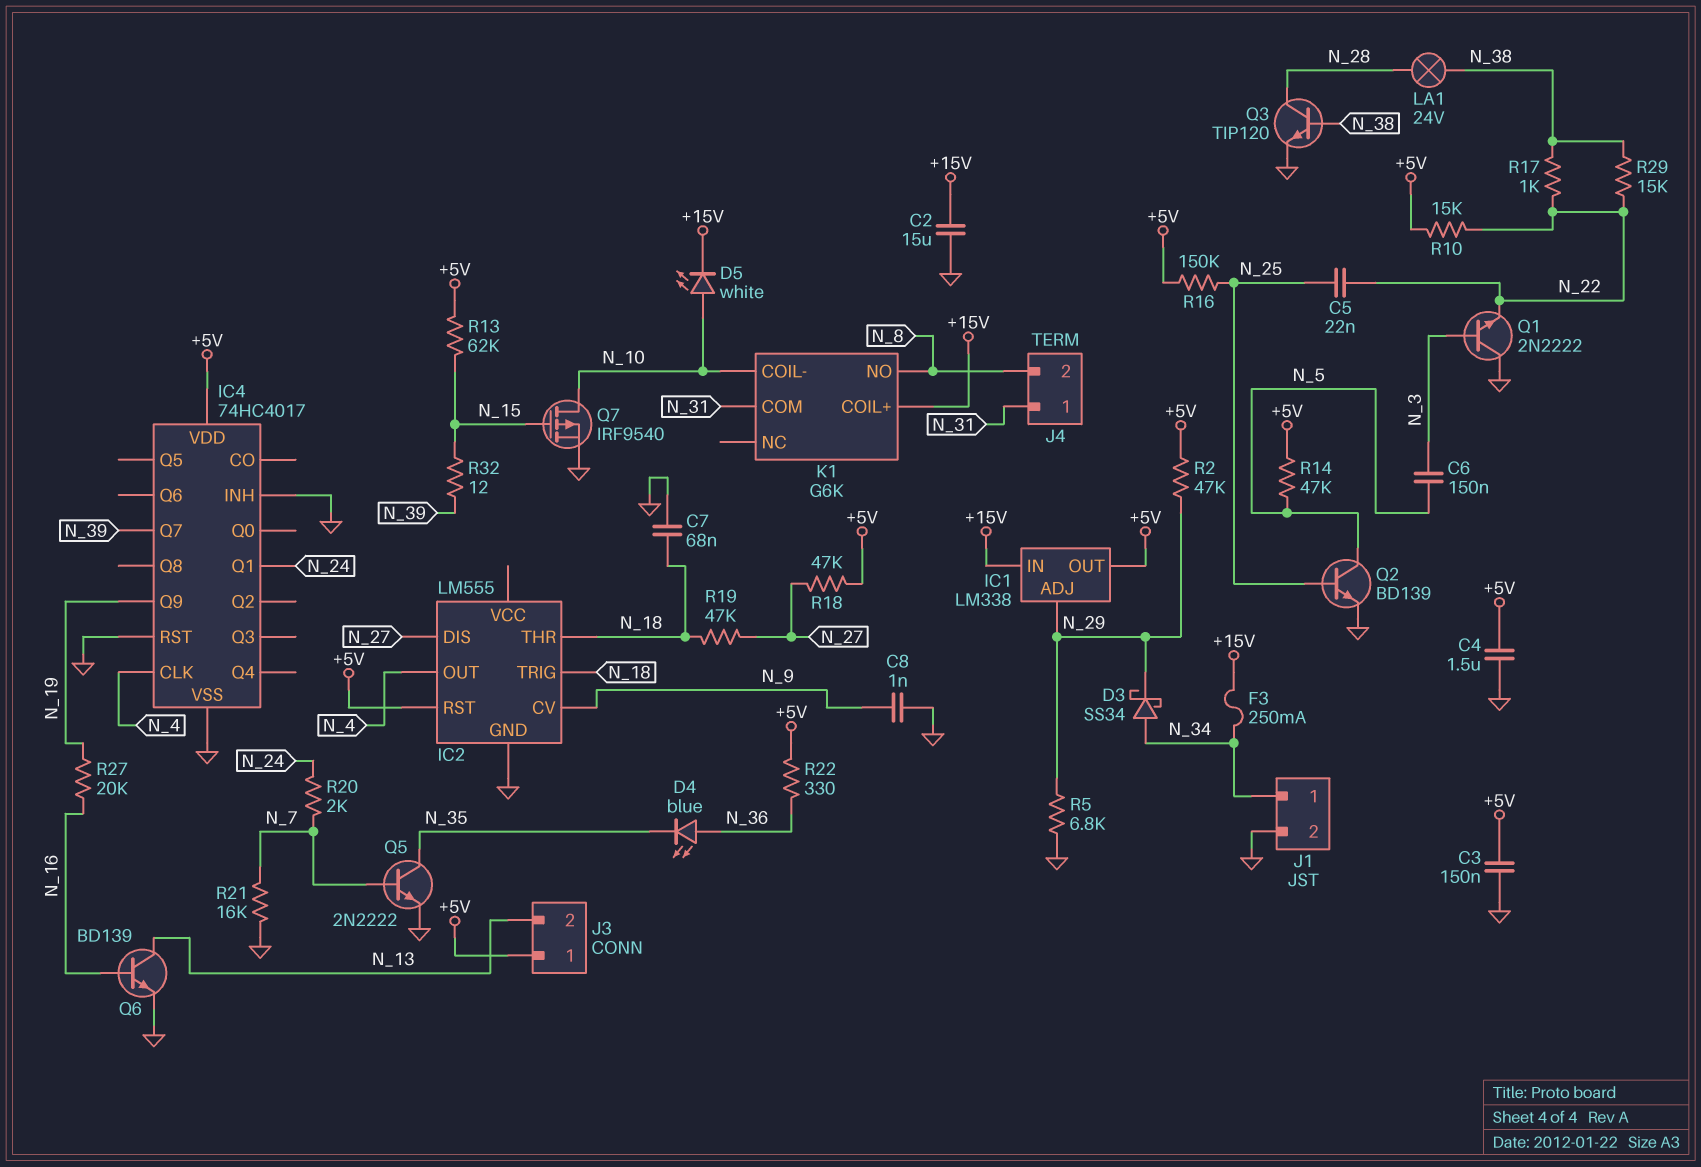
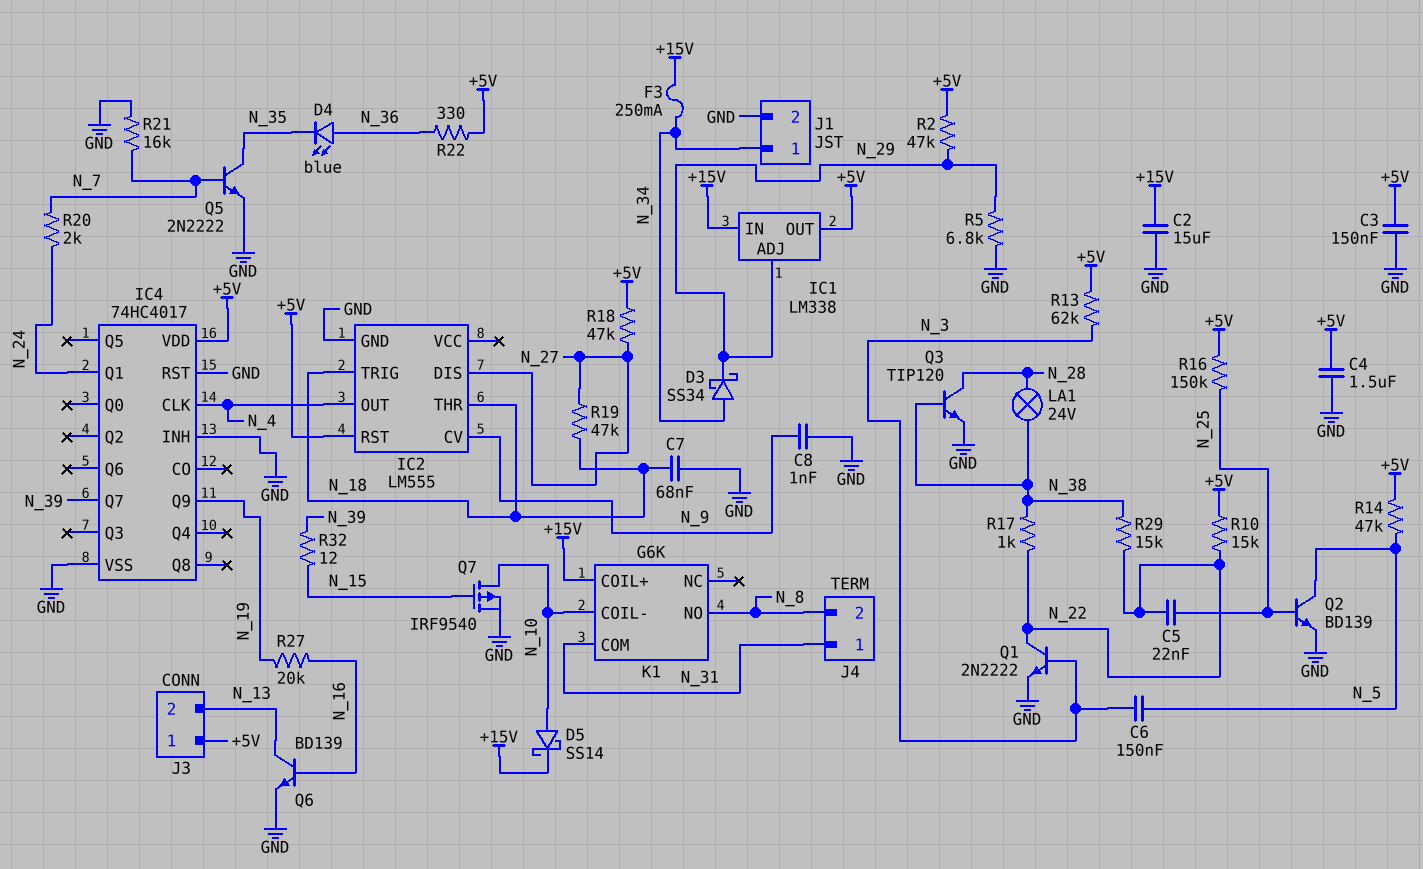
D5: LED white (A N_10, K +15V) -> schottky SS14 (A N_10, K +15V)
Q1: NPN 2N2222 (B N_3, C GND, E N_22) -> NPN 2N2222 (B N_3, C N_22, E GND)
R13: 62k (+5V, N_15) -> 62k (+5V, N_3)

